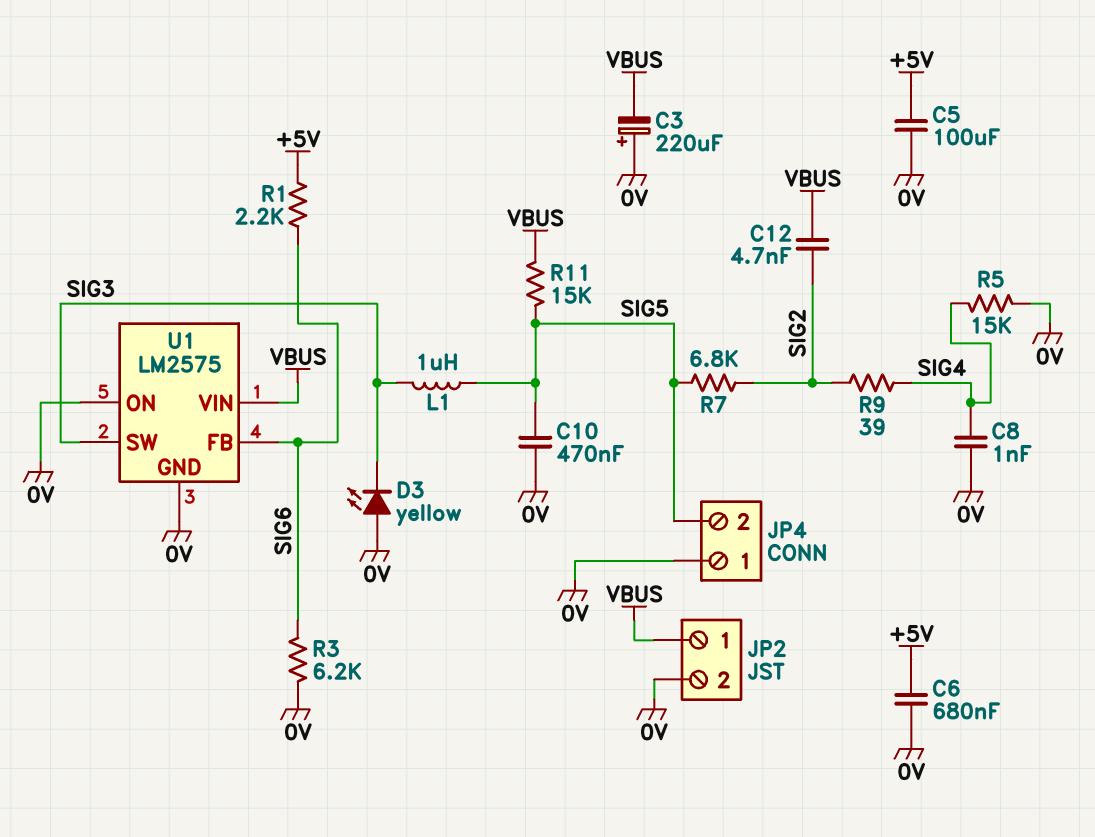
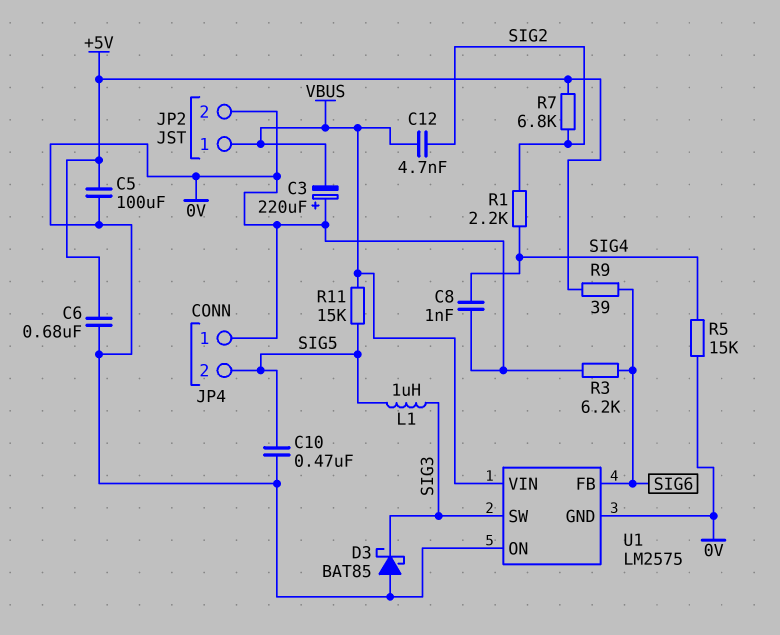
D3: LED yellow (A 0V, K SIG3) -> schottky BAT85 (A 0V, K SIG3)
R1: 2.2k (+5V, SIG6) -> 2.2k (SIG2, SIG4)
R7: 6.8k (SIG2, SIG5) -> 6.8k (+5V, SIG2)
R9: 39 (SIG2, SIG4) -> 39 (+5V, SIG6)

